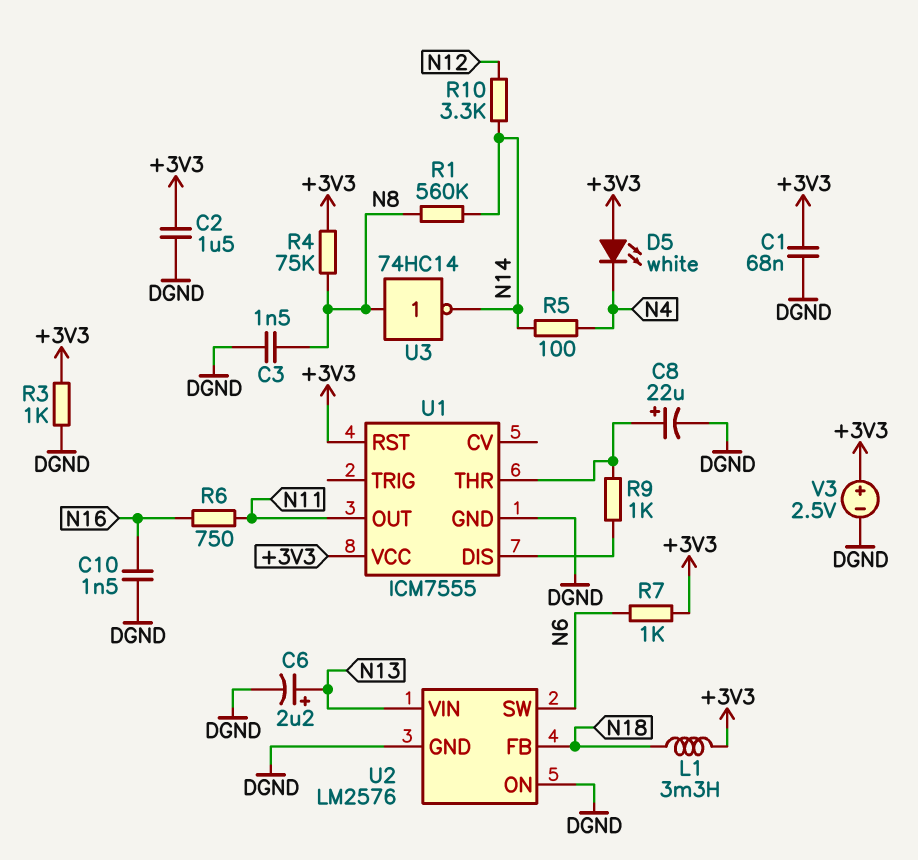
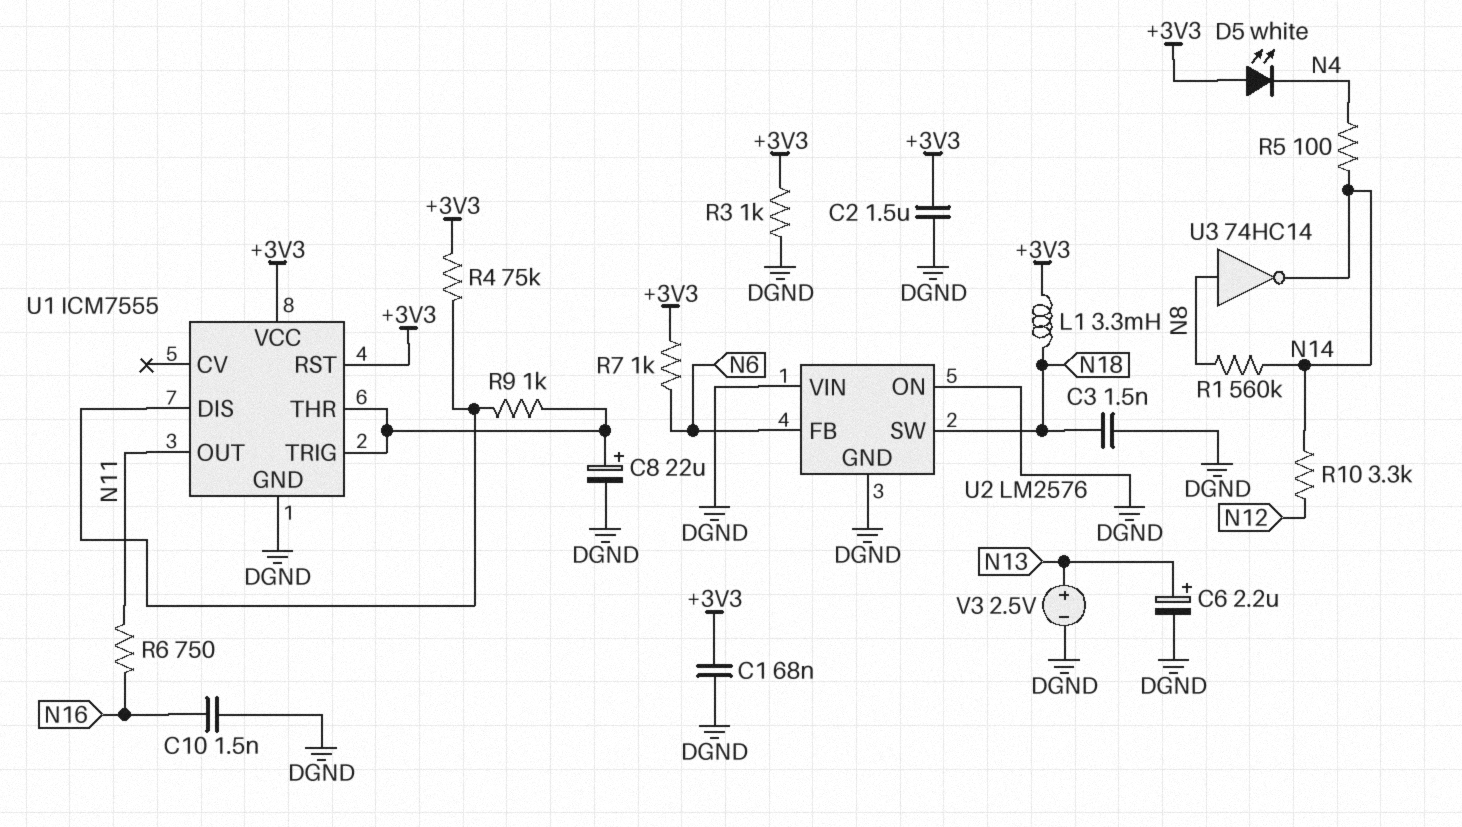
C3: 1.5nF (DGND, N8) -> 1.5nF (DGND, N18)
R4: 75k (+3V3, N8) -> 75k (+3V3, U1/DIS)
U1 pin TRIG: none -> U1/THR
U2 pin FB: N18 -> N6
U2 pin SW: N6 -> N18
U2 pin VIN: N13 -> DGND
V3: 2.5V (plus +3V3, minus DGND) -> 2.5V (plus N13, minus DGND)

